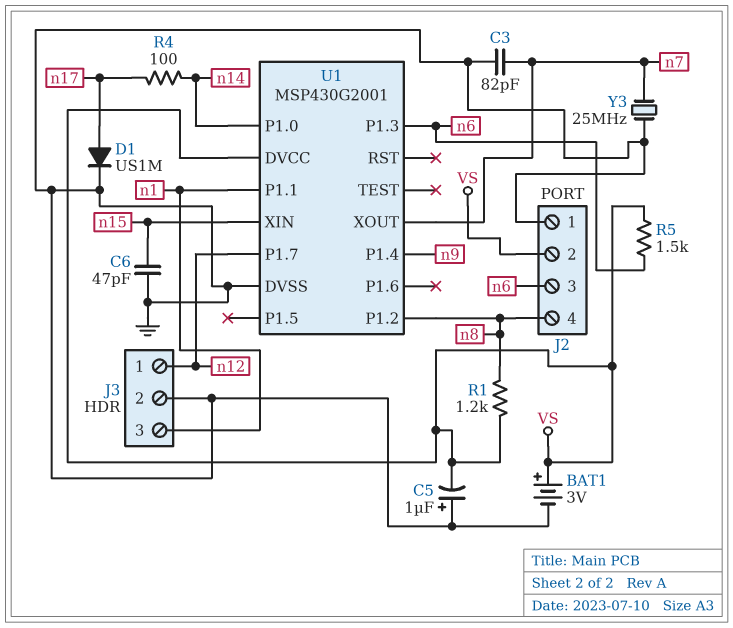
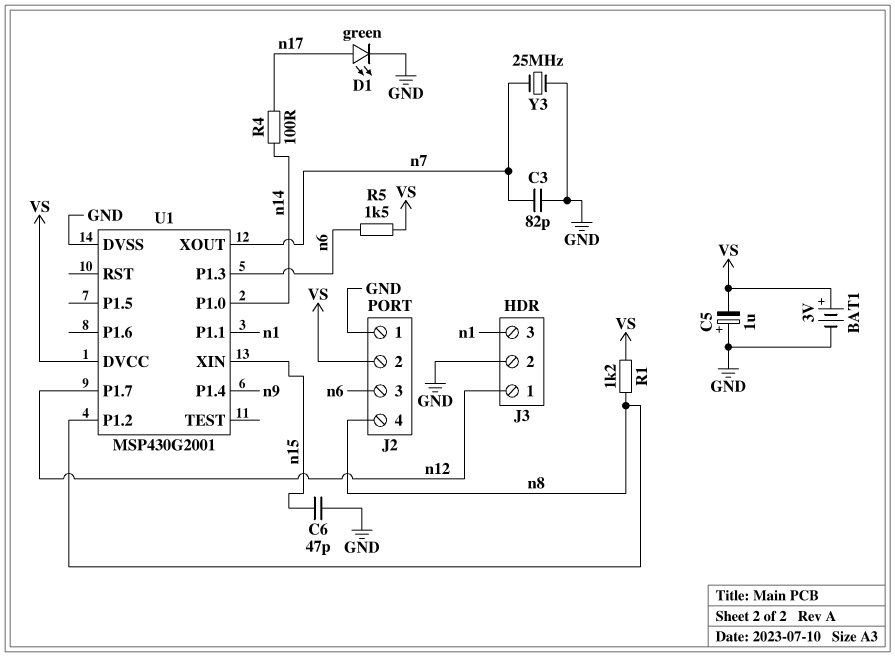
D1: diode US1M (A n17, K GND) -> LED green (A n17, K GND)

